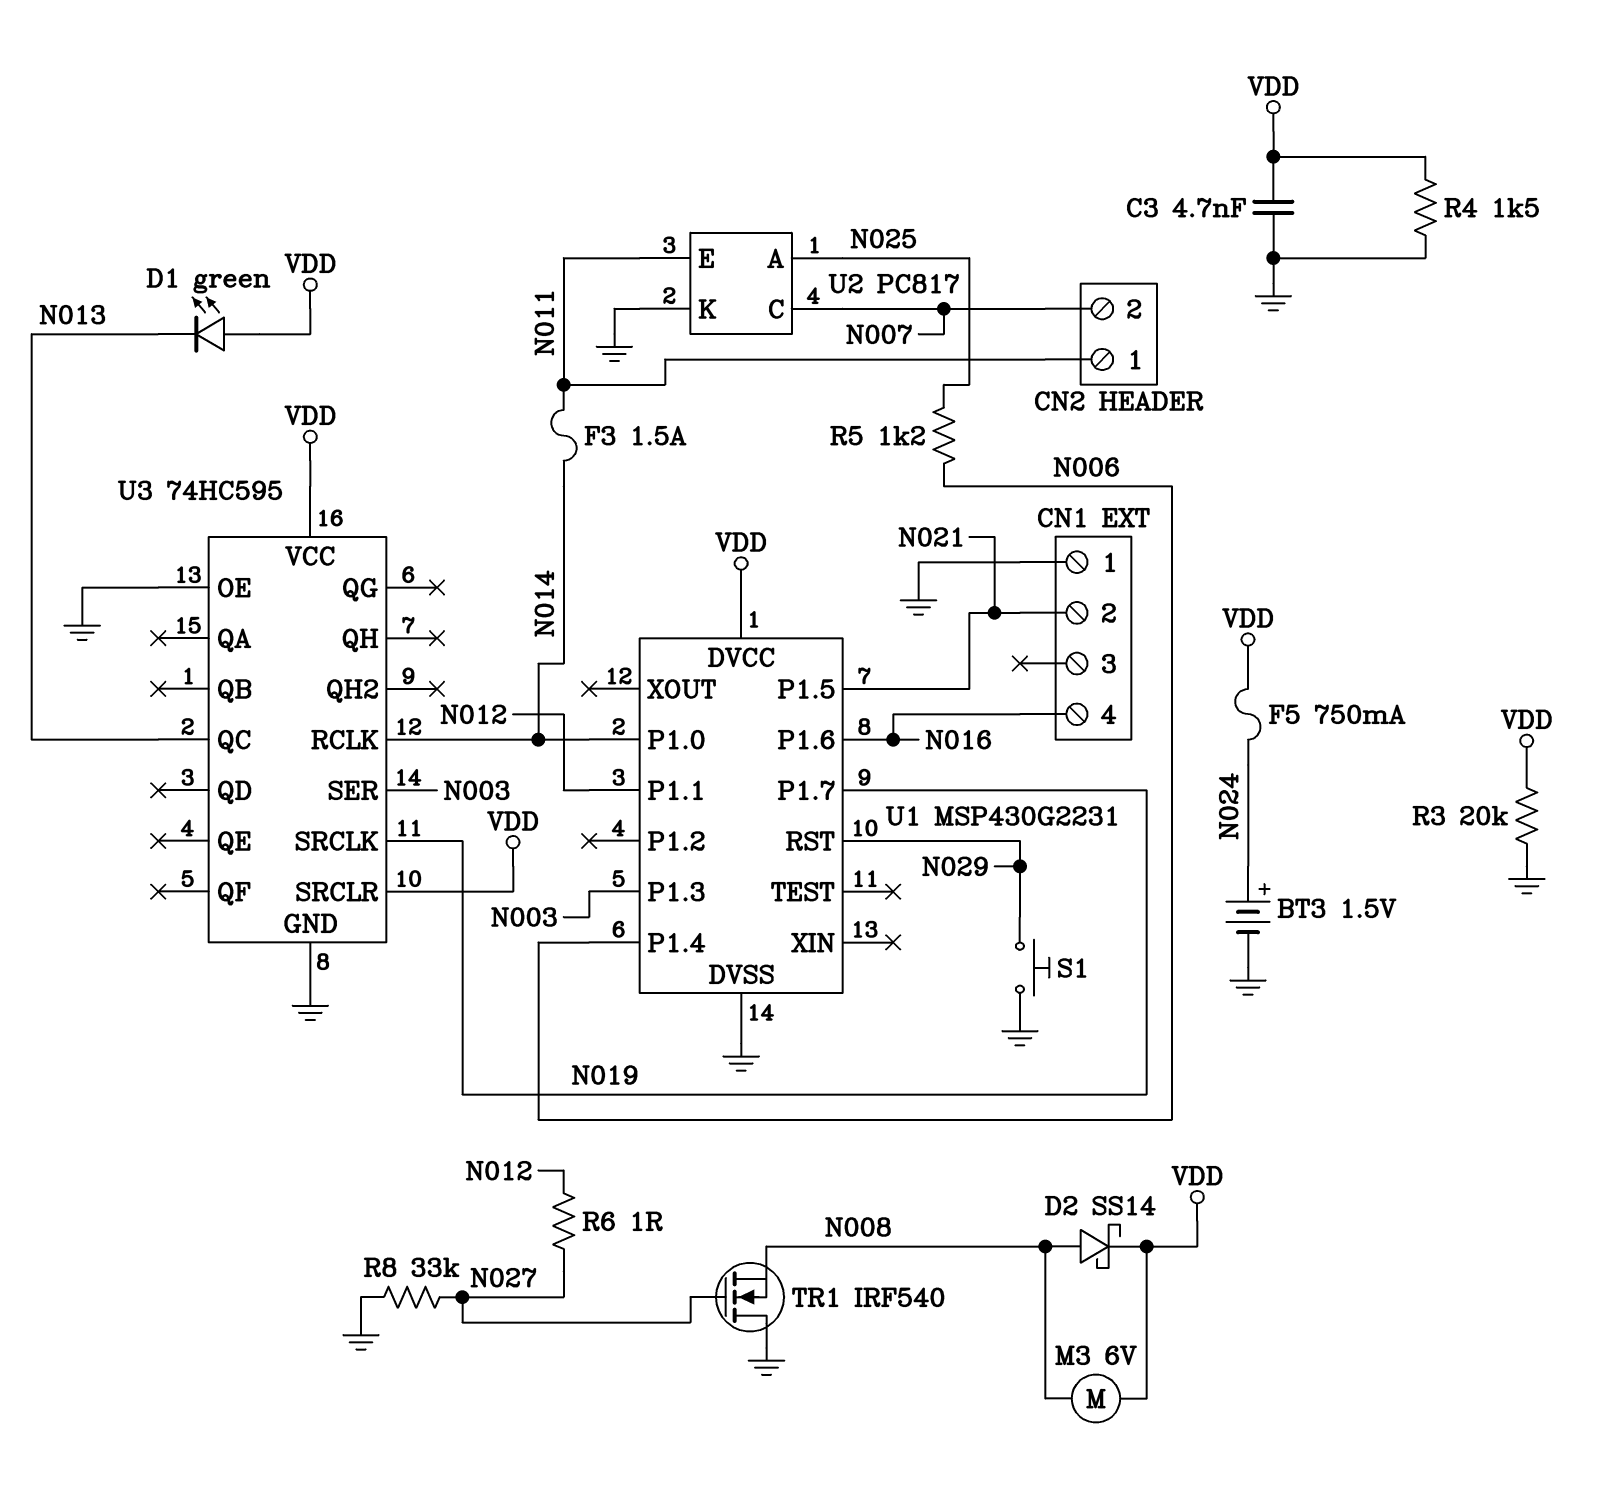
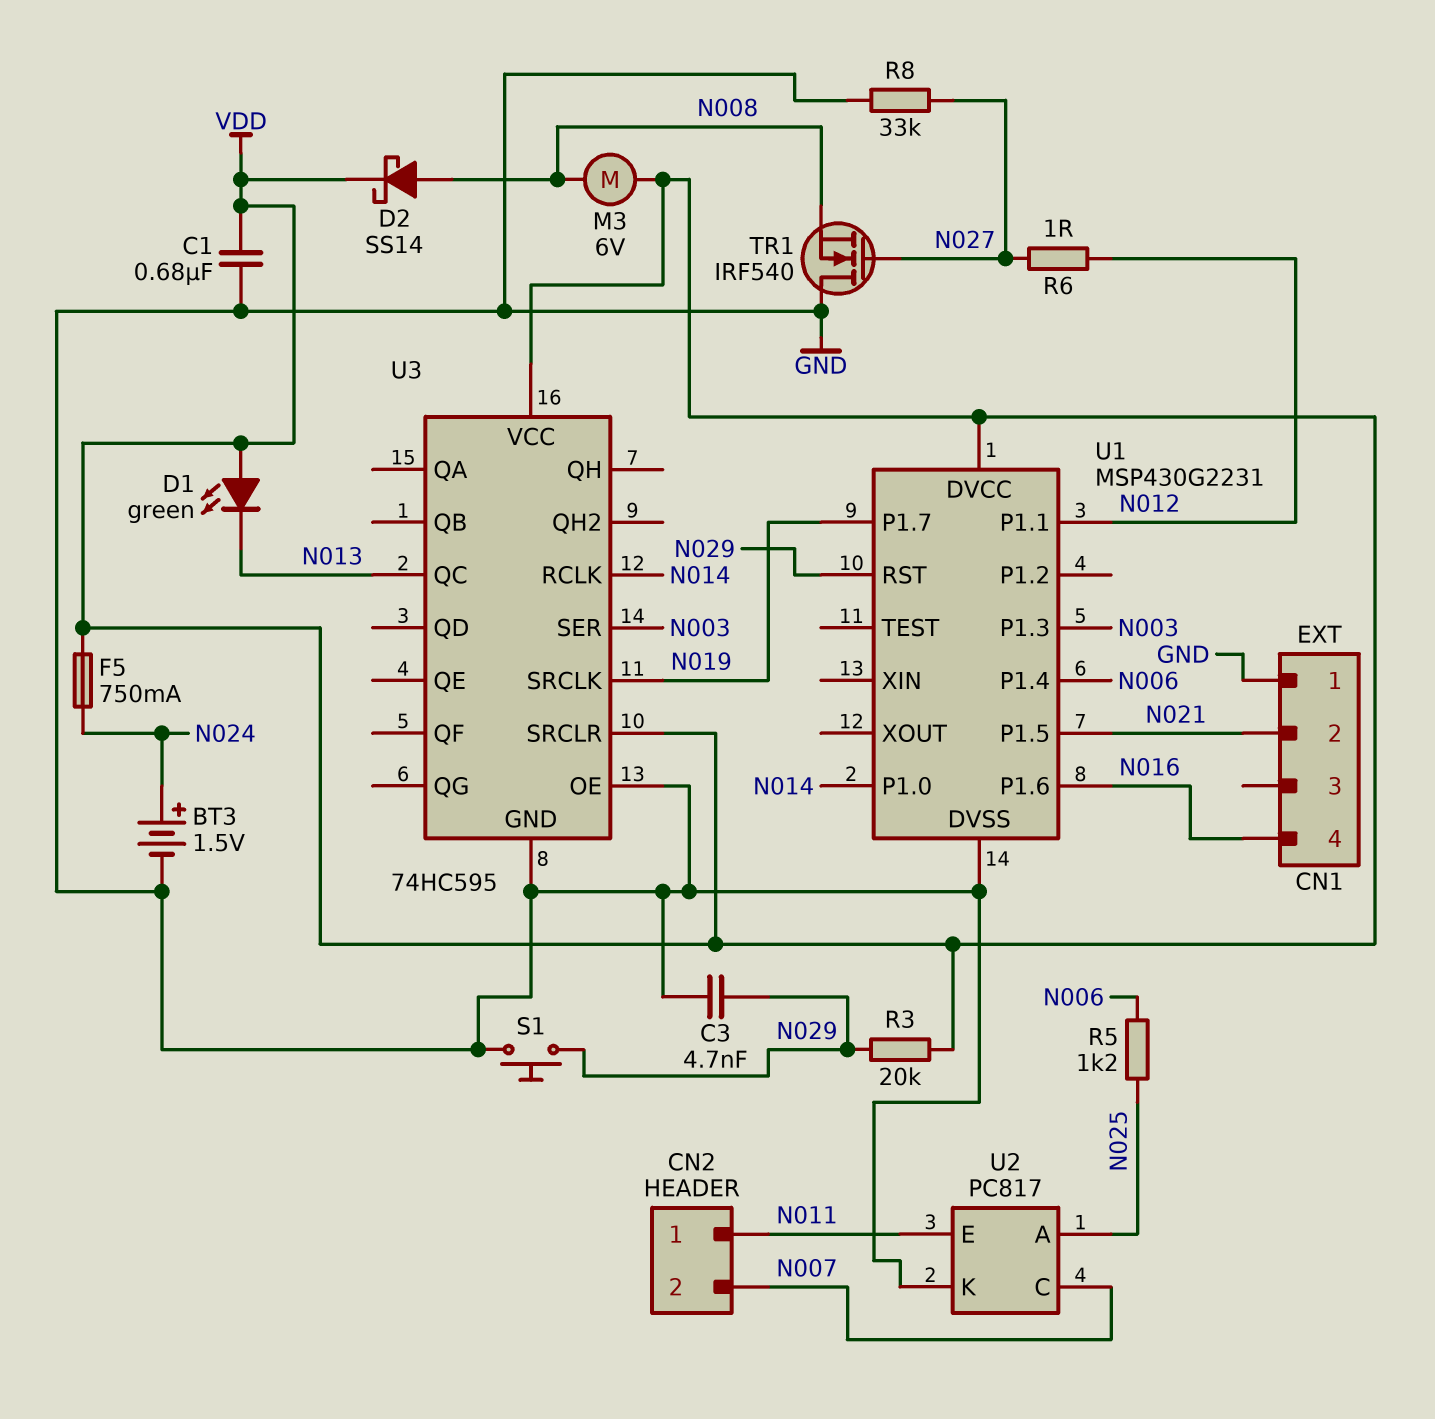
C1: none -> 680nF (GND, VDD)
C3: 4.7nF (GND, VDD) -> 4.7nF (GND, N029)
F3: 1.5A (N011, N014) -> none
R3: 20k (GND, VDD) -> 20k (N029, VDD)
R4: 1.5k (GND, VDD) -> none

